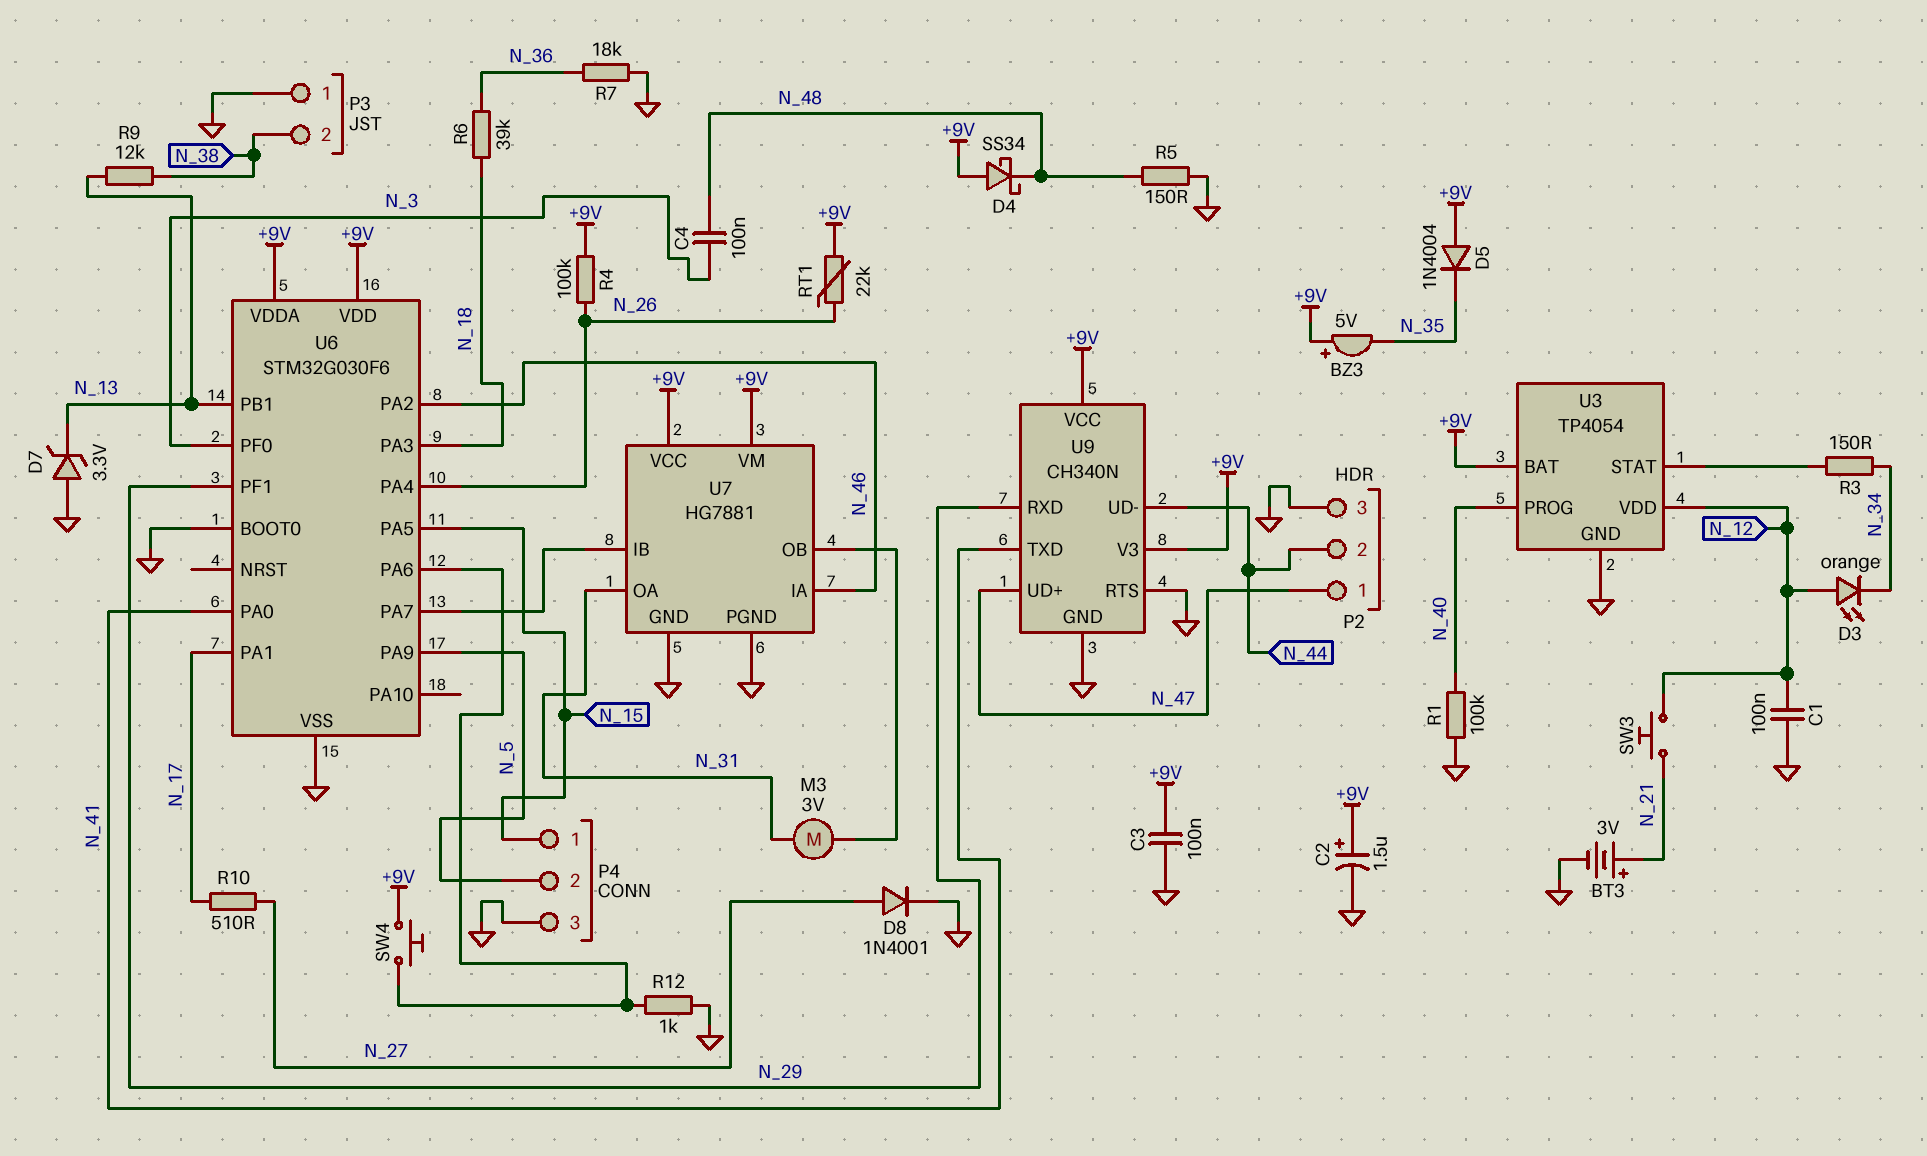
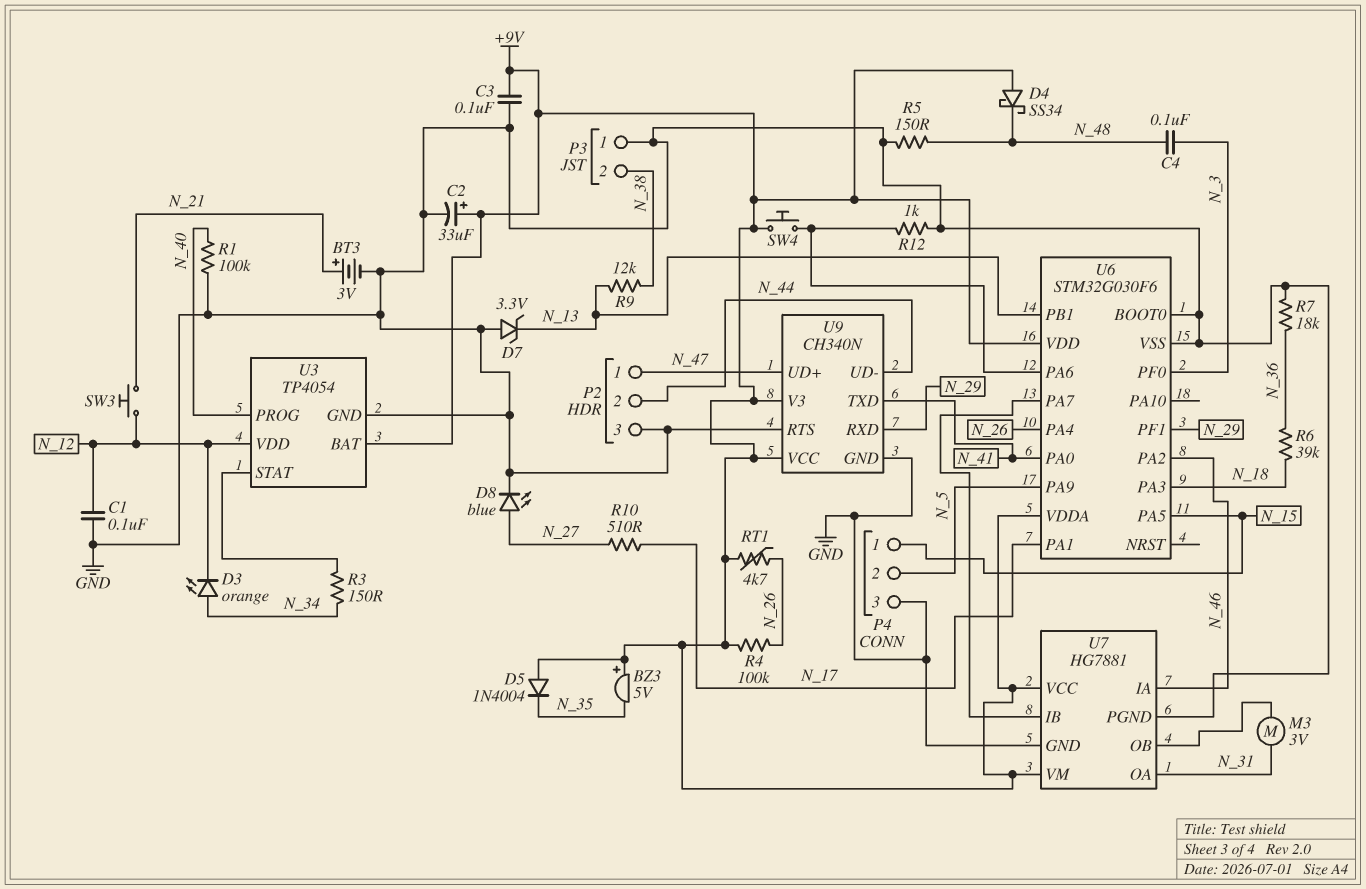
C2: 1.5uF (plus +9V, minus GND) -> 33uF (plus +9V, minus GND)
D3: LED orange (A N_12, K N_34) -> LED orange (A N_34, K N_12)
D8: diode 1N4001 (A N_27, K GND) -> LED blue (A N_27, K GND)
RT1: 22k (+9V, N_26) -> 4.7k (+9V, N_26)

